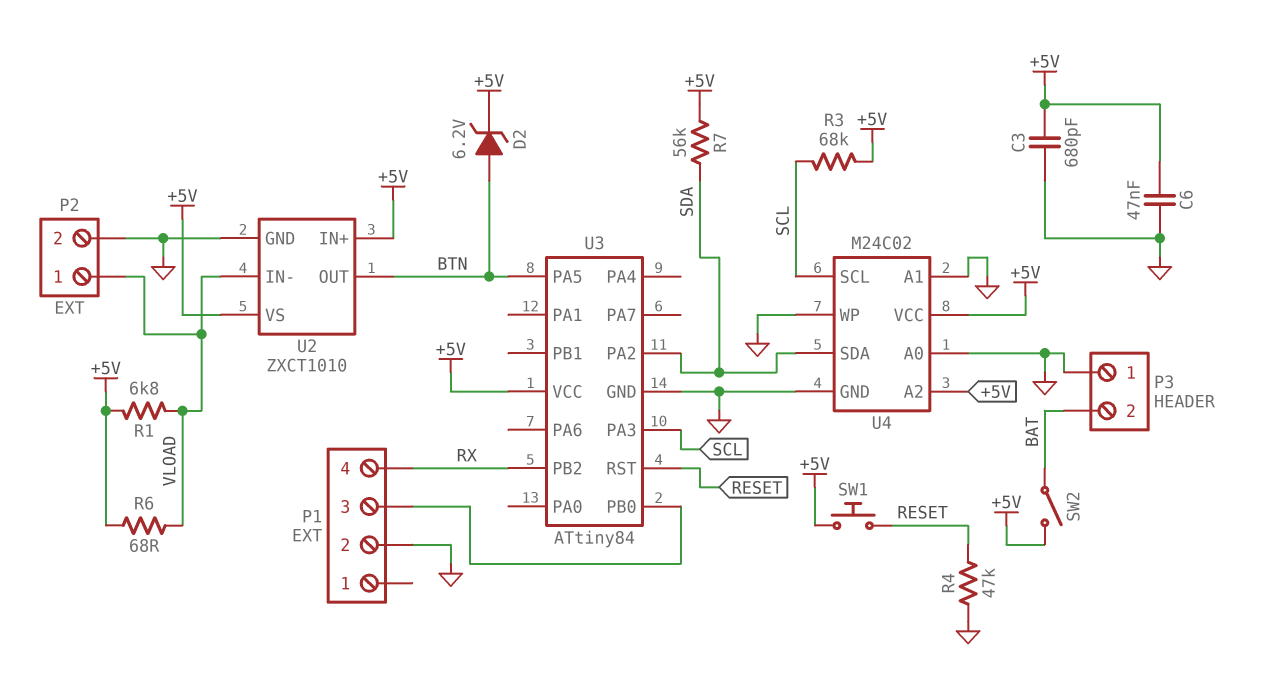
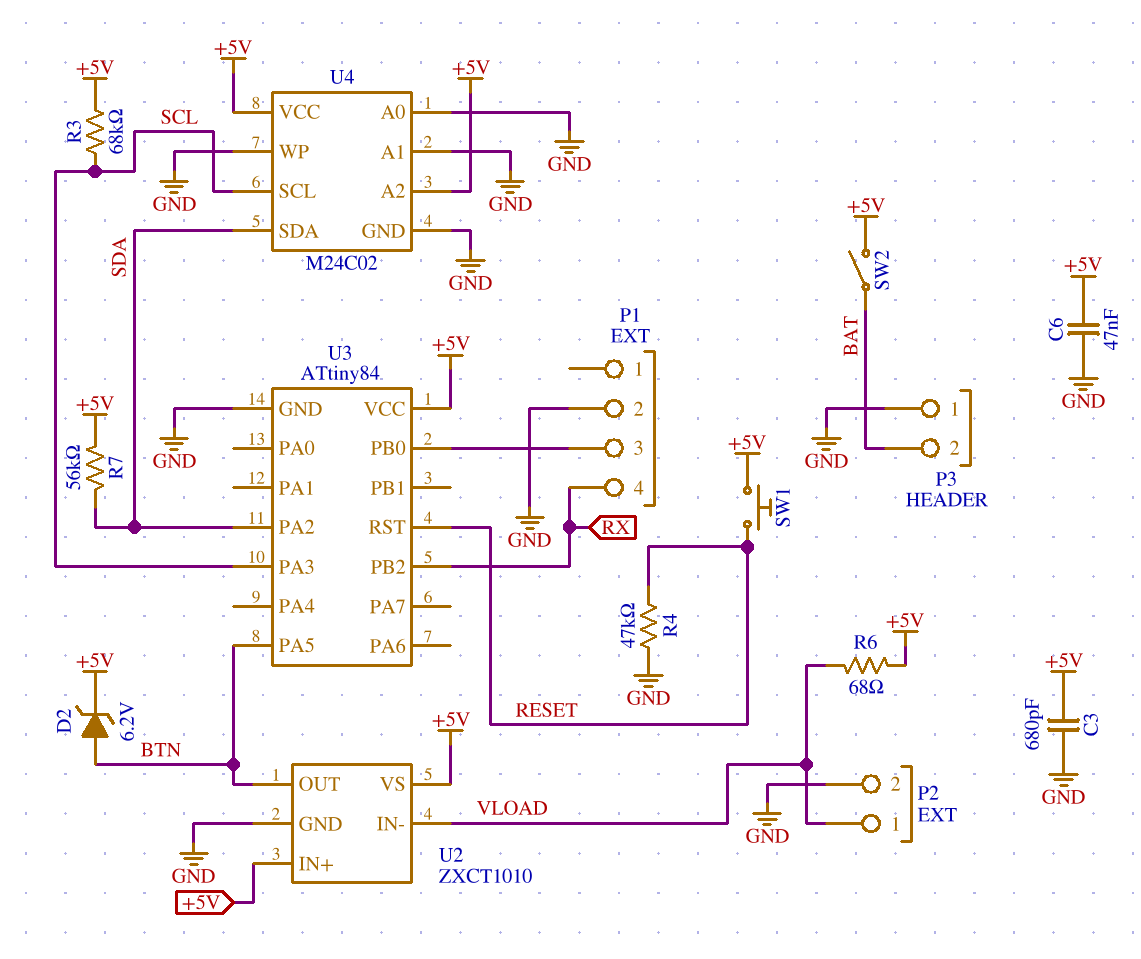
R1: 6.8k (+5V, VLOAD) -> none

